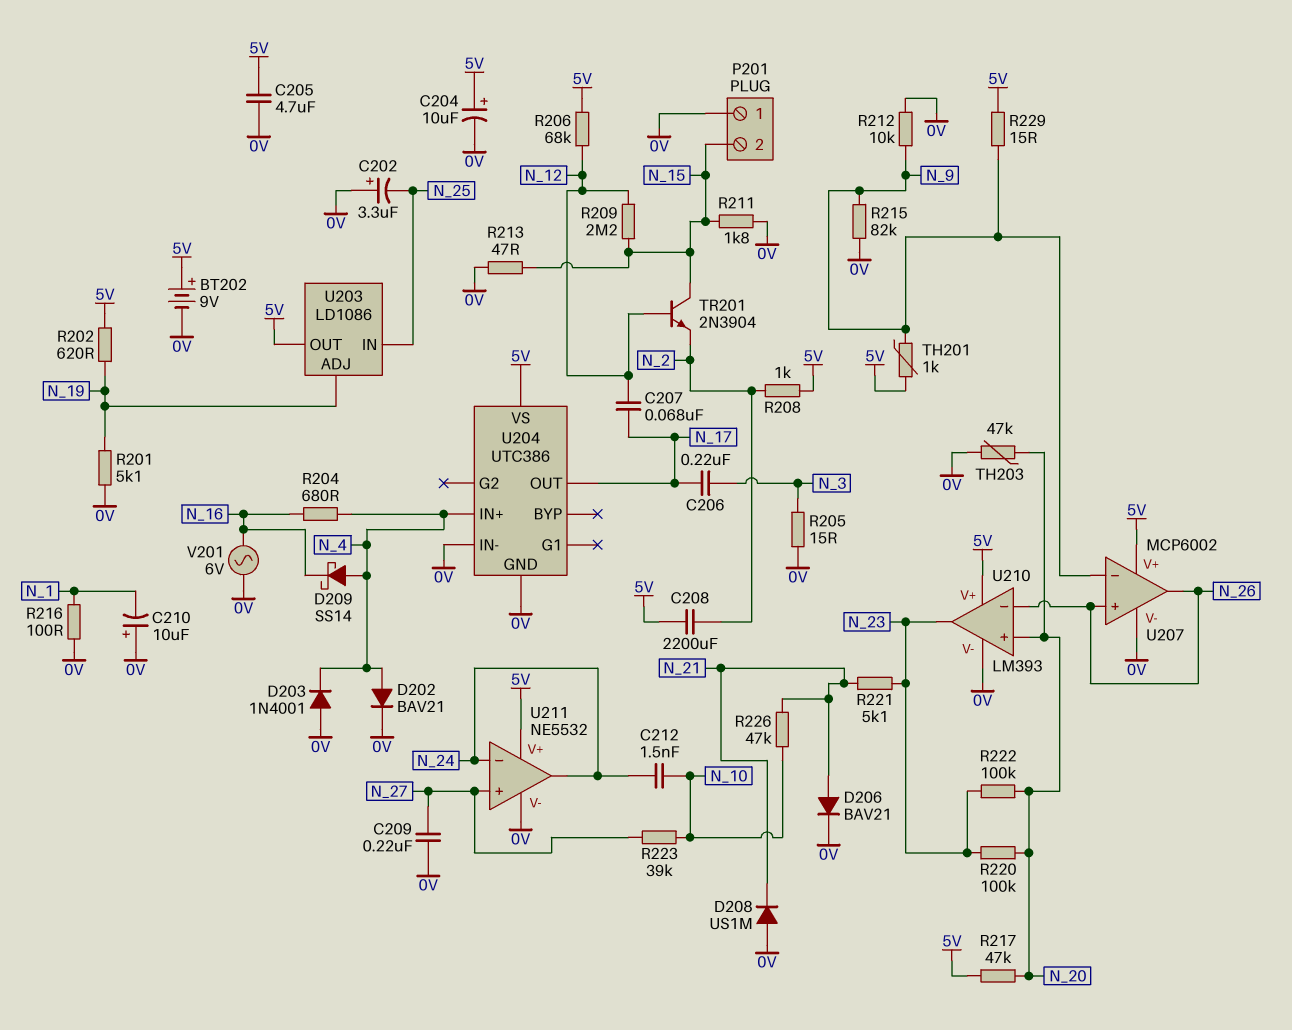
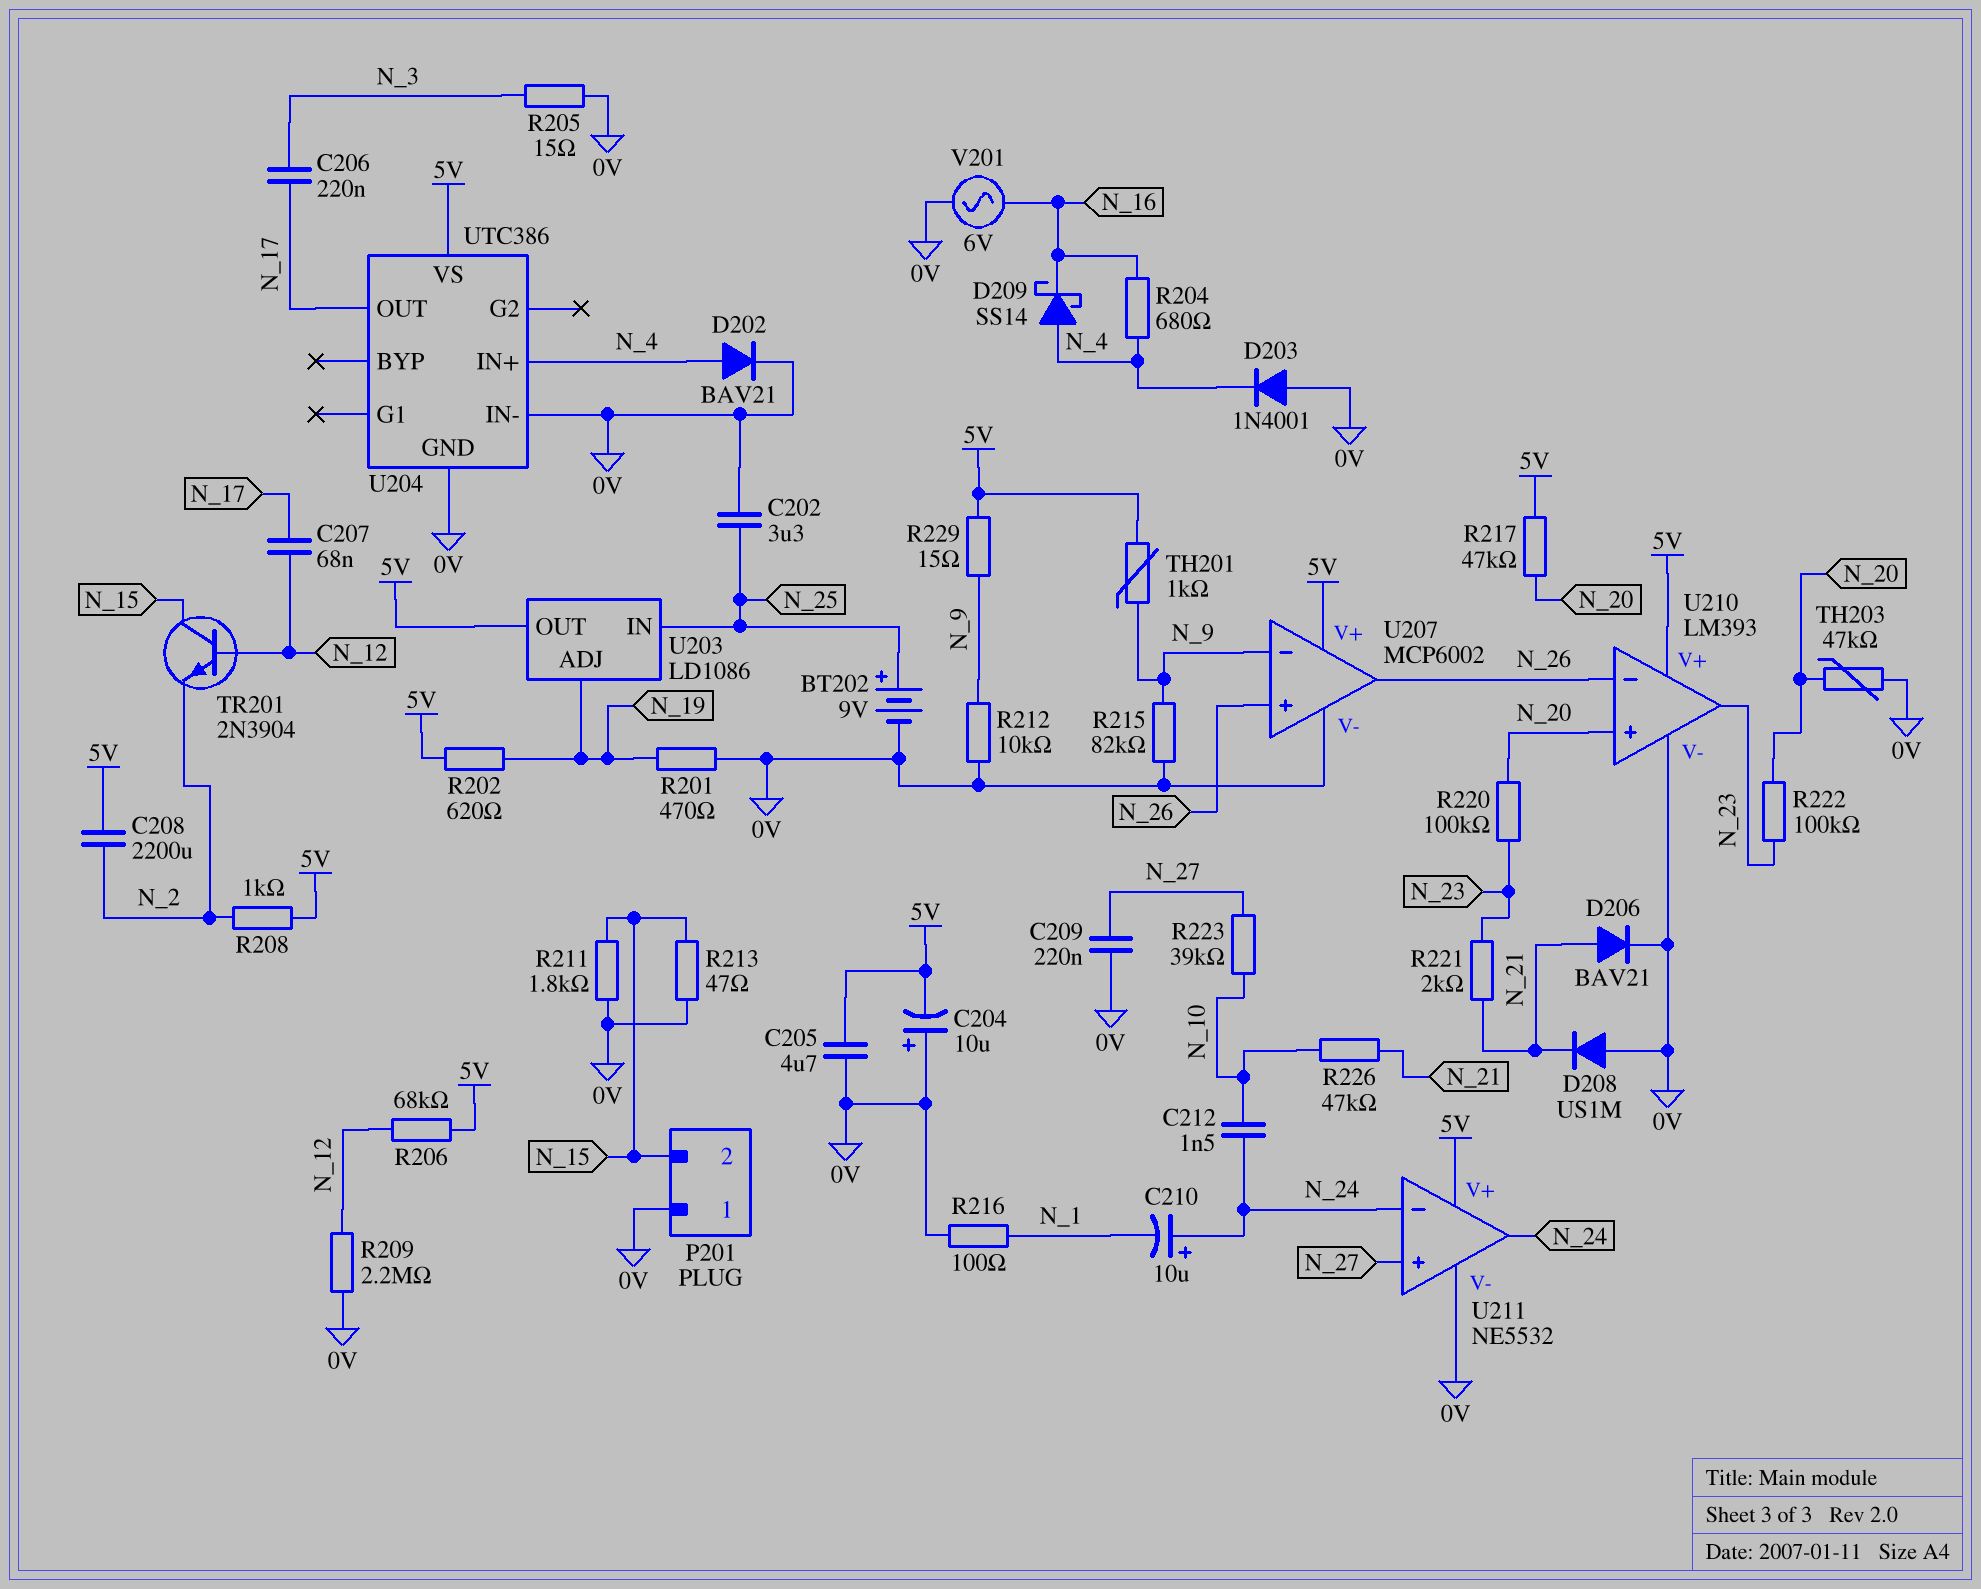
BT202: 9V (plus 5V, minus 0V) -> 9V (plus N_25, minus 0V)
C202: 3.3uF (plus 0V, minus N_25) -> 3.3uF (0V, N_25)
C204: 10uF (plus 5V, minus 0V) -> 10uF (plus 0V, minus 5V)
C210: 10uF (plus 0V, minus N_1) -> 10uF (plus N_24, minus N_1)
R201: 5.1k (0V, N_19) -> 470 (0V, N_19)
R209: 2.2M (N_12, N_15) -> 2.2M (0V, N_12)
R221: 5.1k (N_21, N_23) -> 2k (N_21, N_23)

